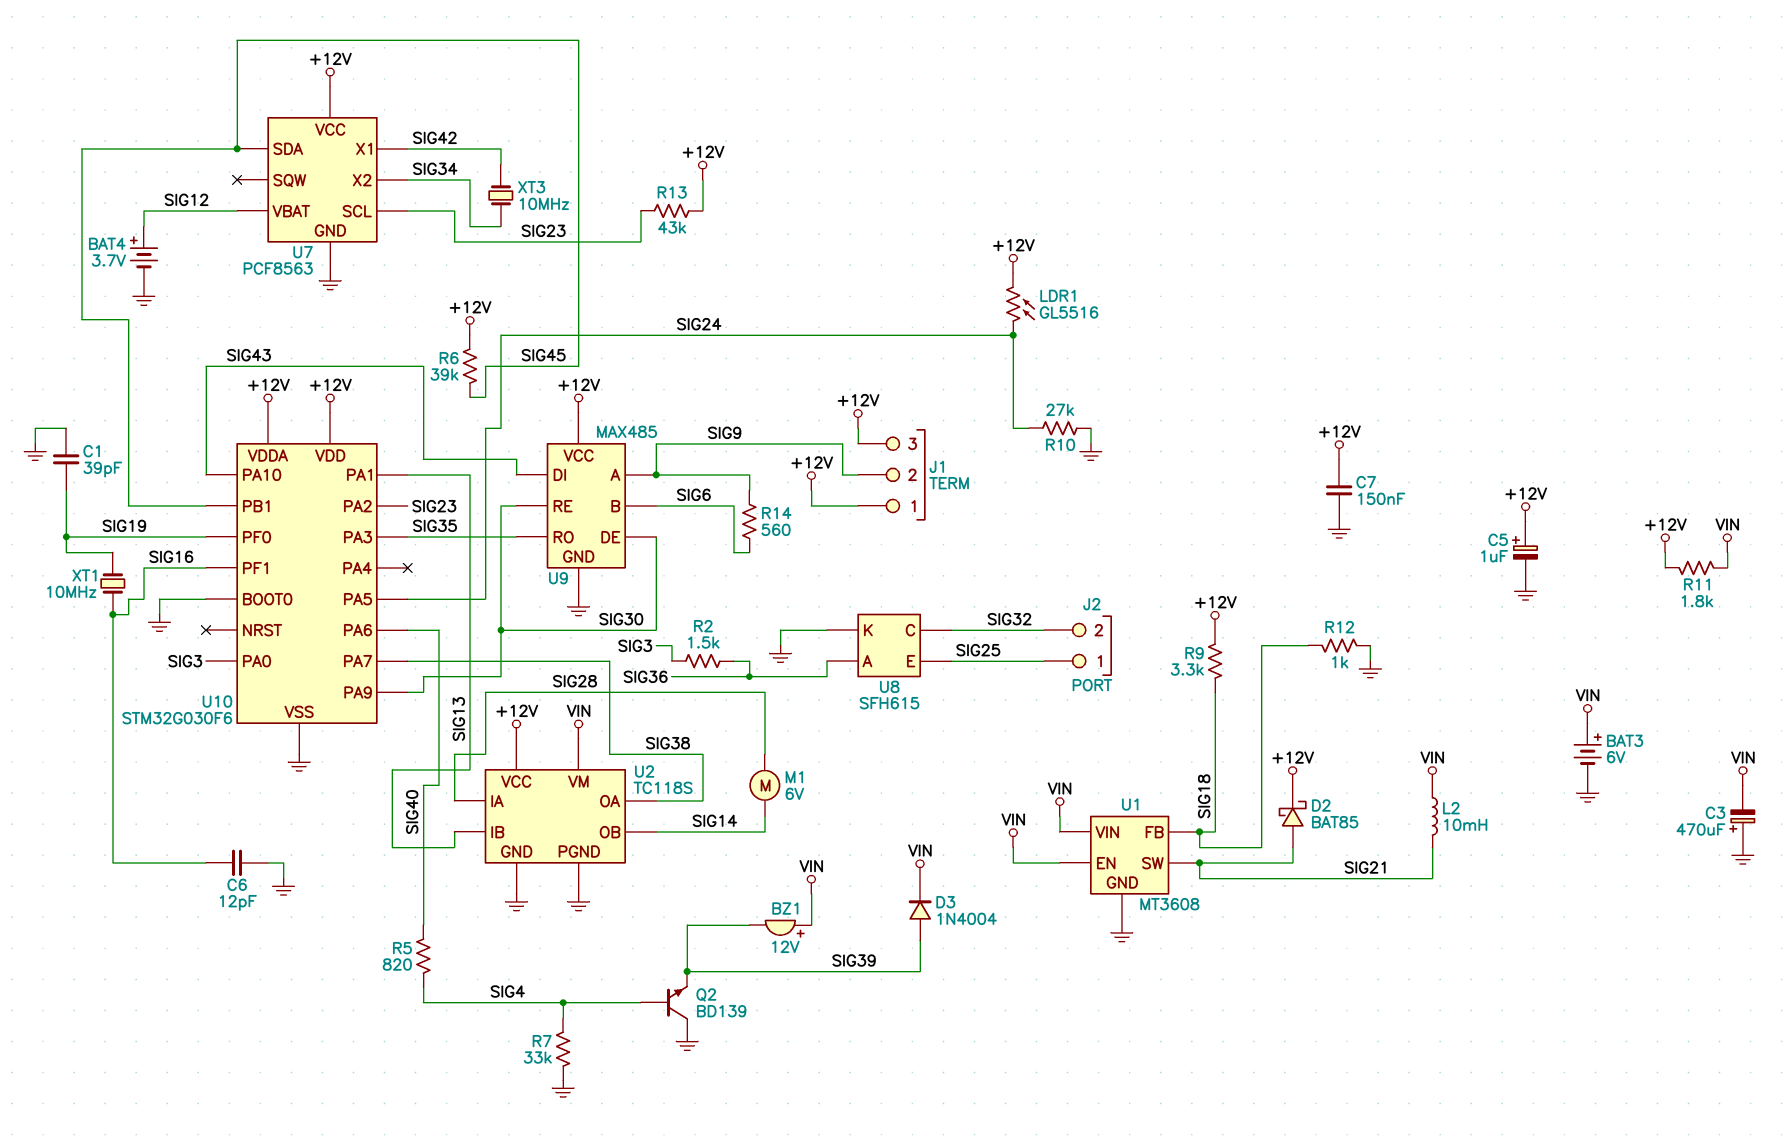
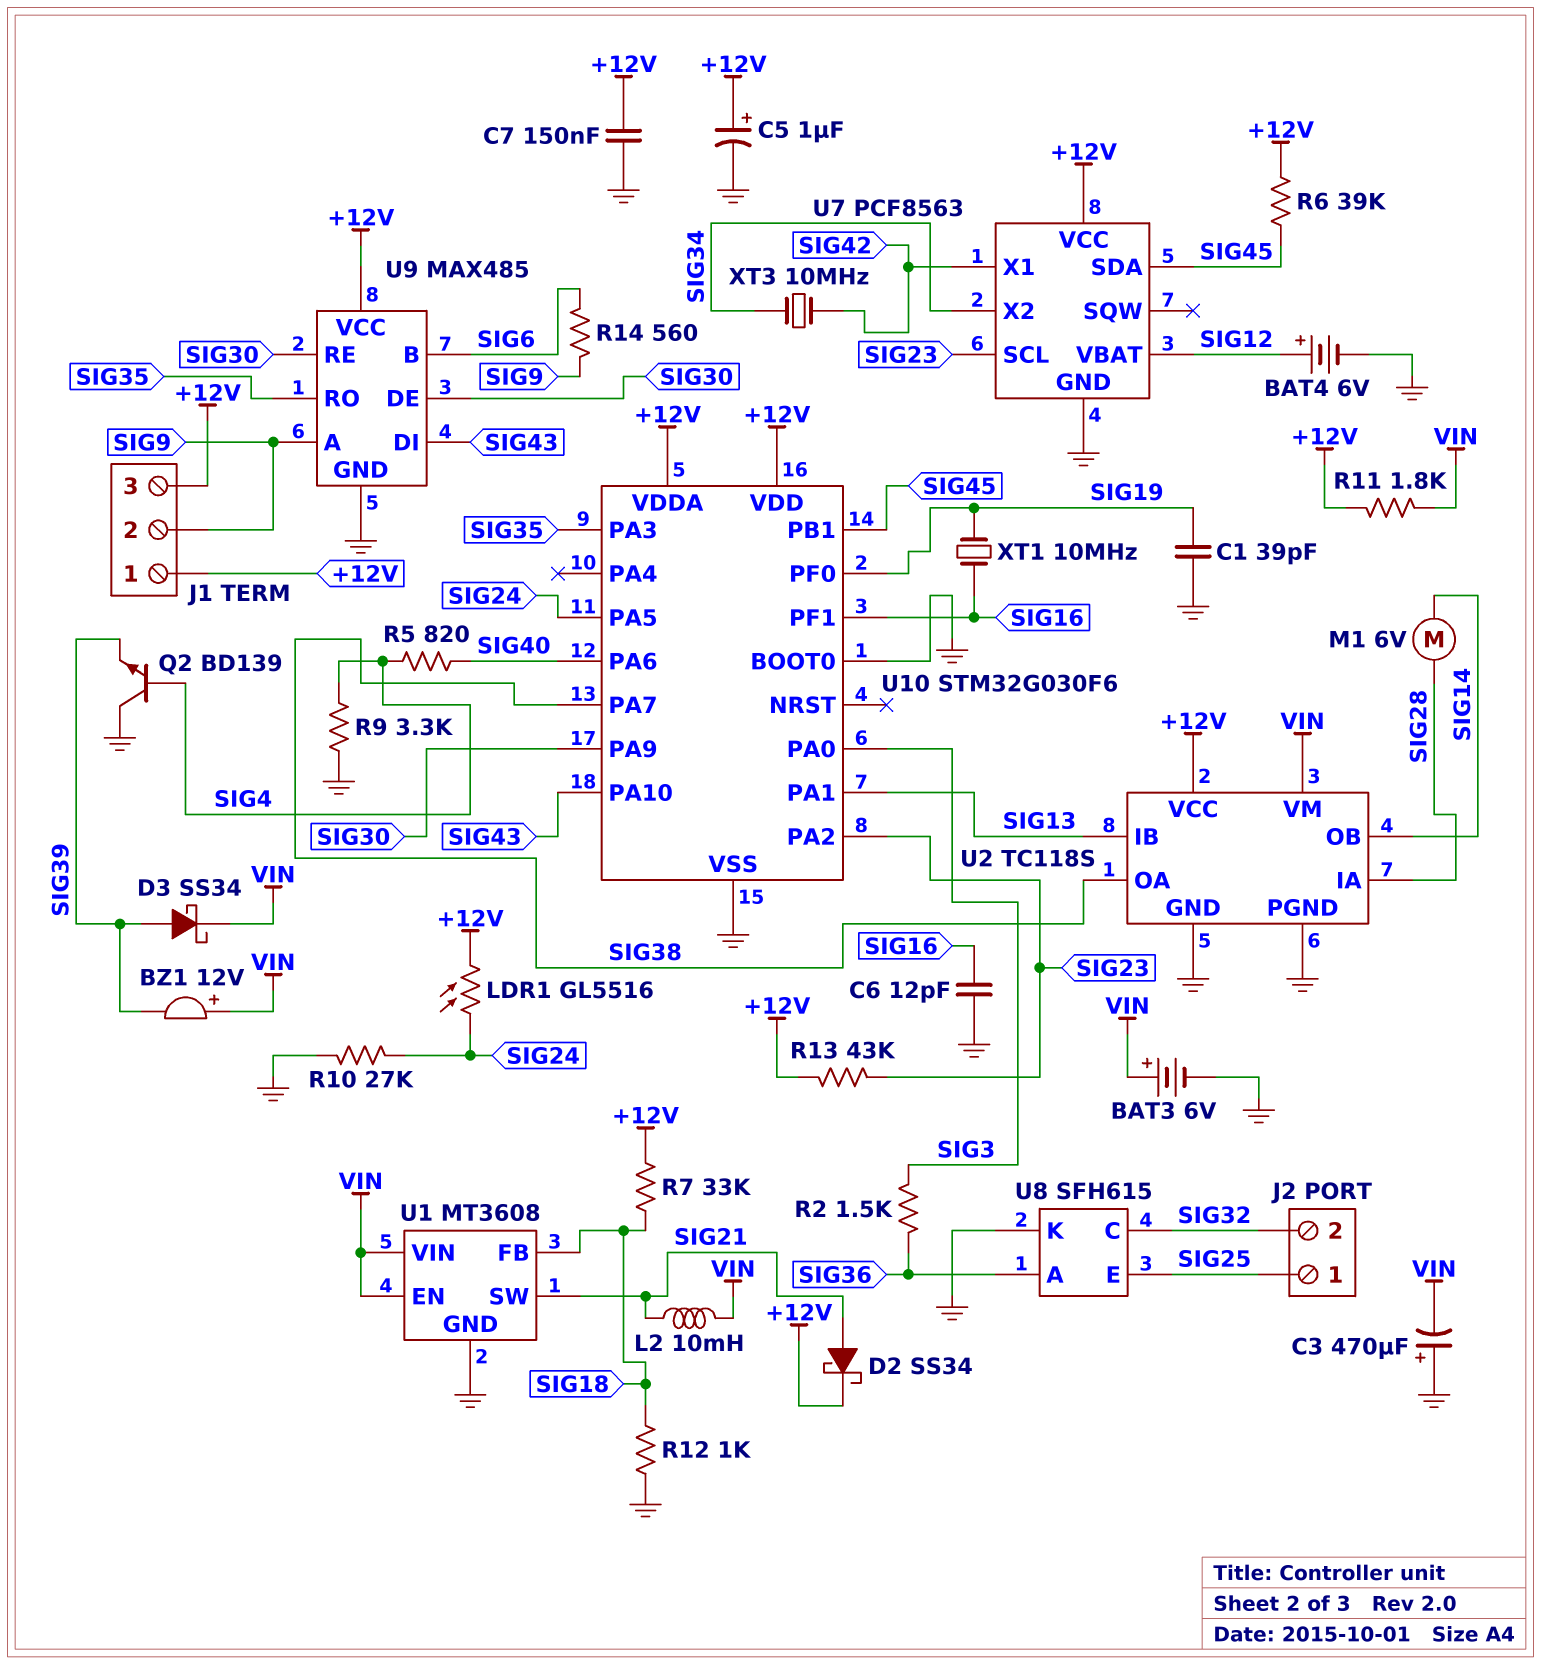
BAT4: 3.7V (plus SIG12, minus GND) -> 6V (plus SIG12, minus GND)
D2: schottky BAT85 (A SIG21, K +12V) -> schottky SS34 (A SIG21, K +12V)
D3: diode 1N4004 (A SIG39, K VIN) -> schottky SS34 (A SIG39, K VIN)
R7: 33k (GND, SIG4) -> 33k (+12V, SIG18)
R9: 3.3k (+12V, SIG18) -> 3.3k (GND, SIG4)

